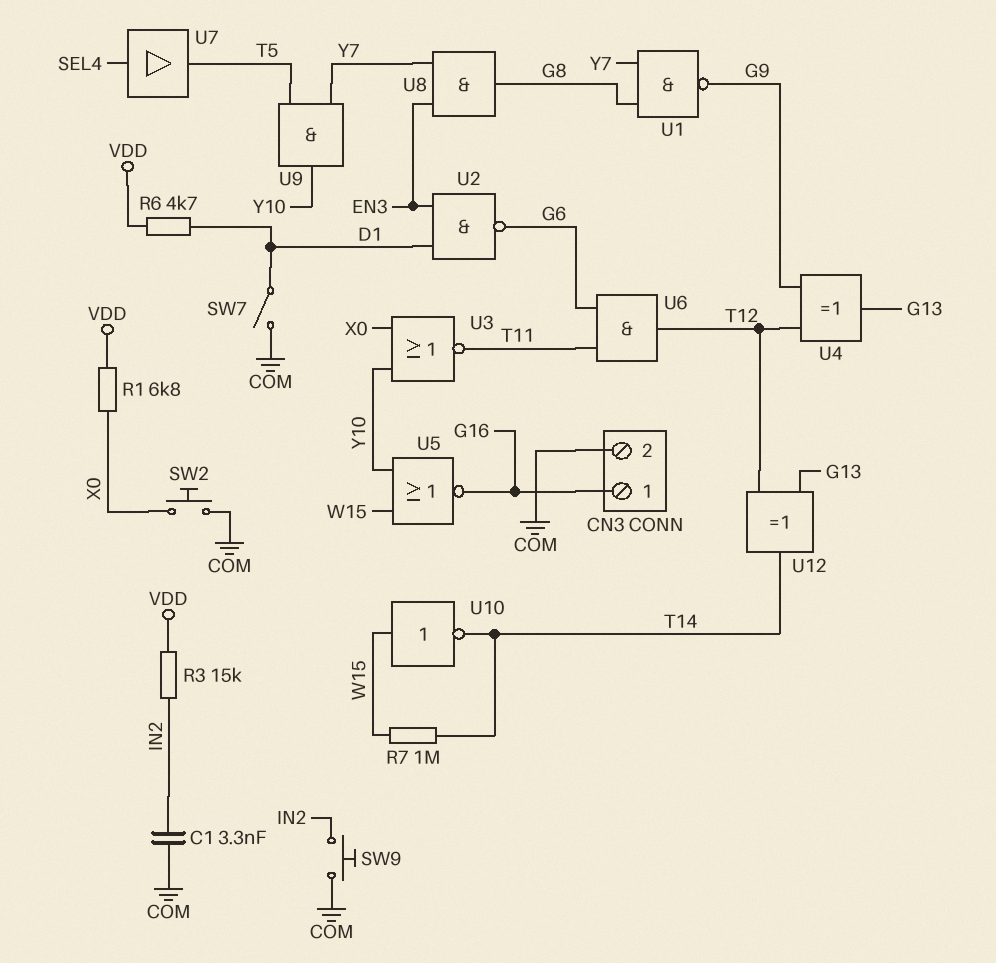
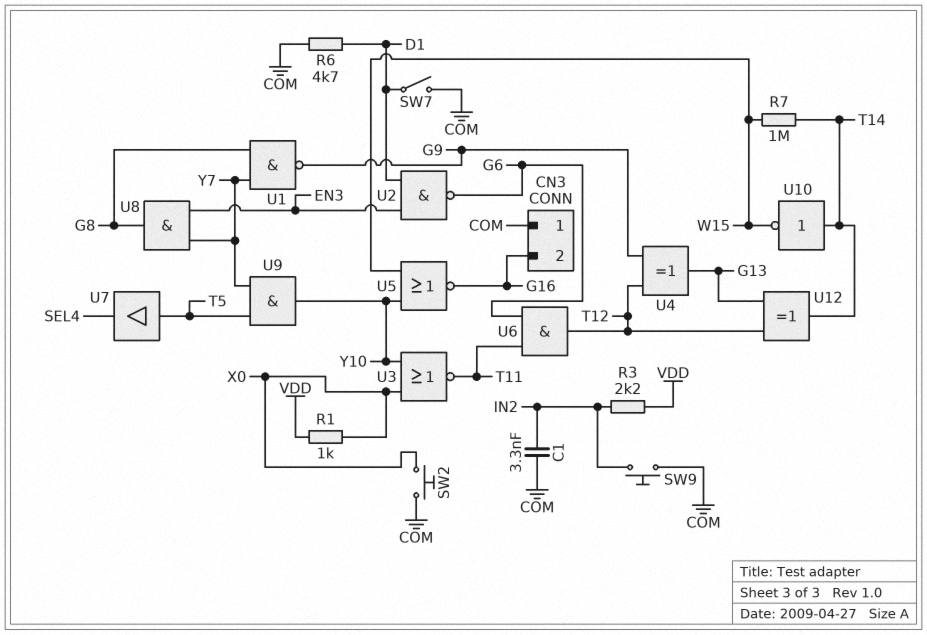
CN3 pin 1: G16 -> COM
CN3 pin 2: COM -> G16
R1: 6.8k (VDD, X0) -> 1k (VDD, X0)
R3: 15k (IN2, VDD) -> 2.2k (IN2, VDD)
R6: 4.7k (D1, VDD) -> 4.7k (COM, D1)
U7: buffer (in SEL4, out T5) -> buffer (in T5, out SEL4)
U10: NOT (in W15, out T14) -> NOT (in T14, out W15)

